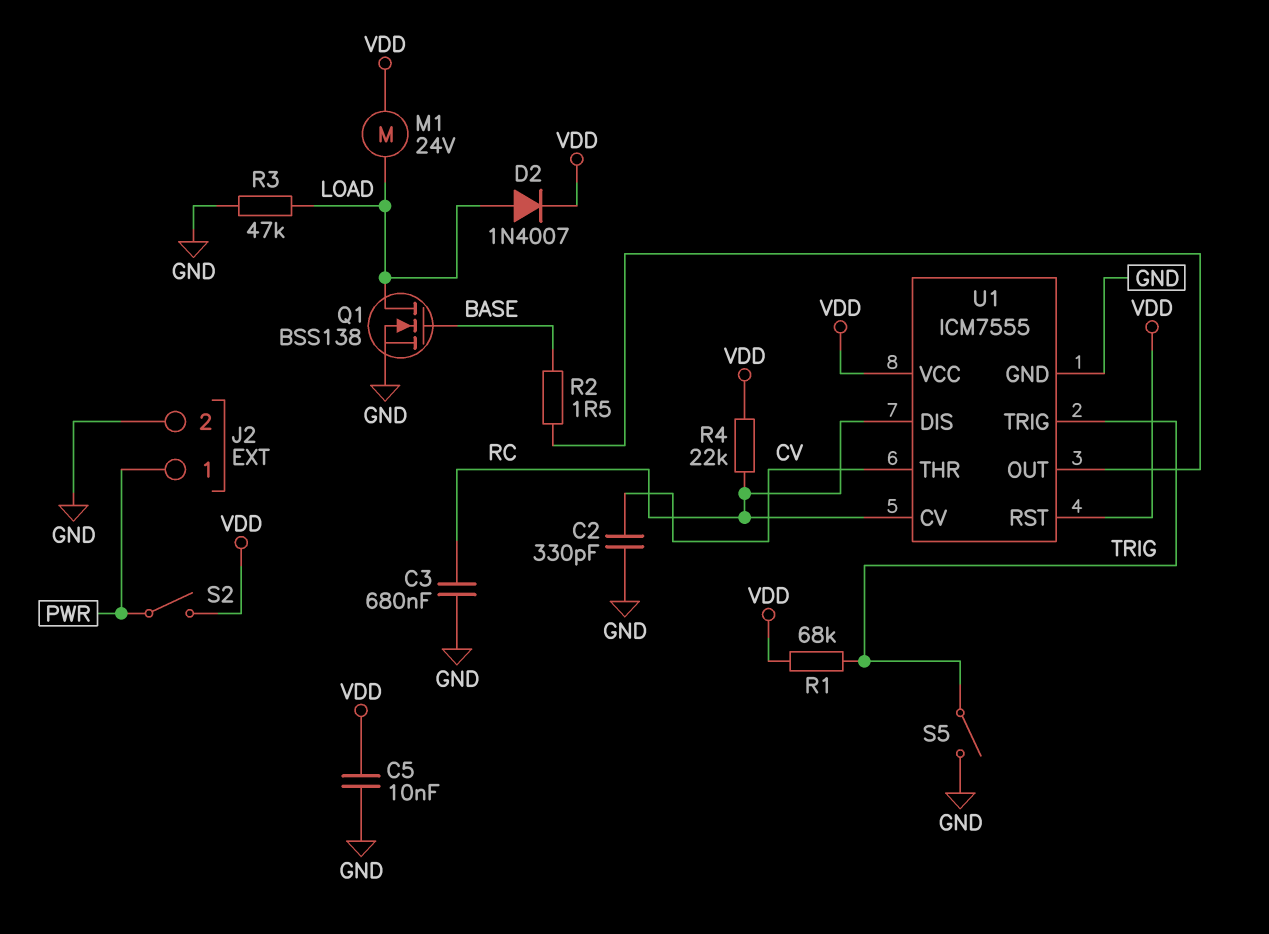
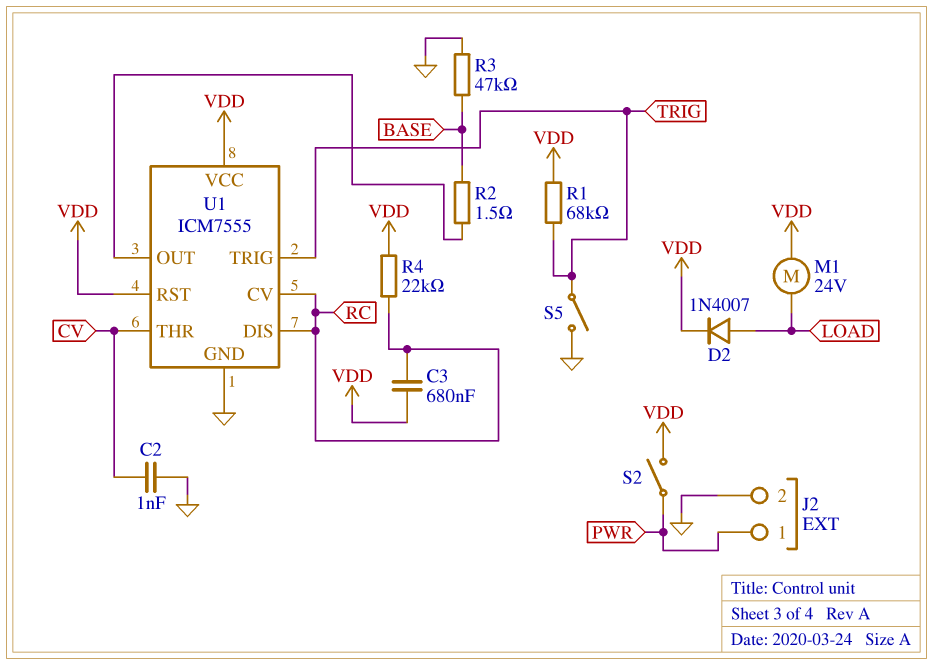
C2: 330pF (CV, GND) -> 1nF (CV, GND)
C3: 680nF (GND, RC) -> 680nF (RC, VDD)
C5: 10nF (GND, VDD) -> none
Q1: NMOS BSS138 (G BASE, D LOAD, S GND) -> none
R3: 47k (GND, LOAD) -> 47k (BASE, GND)

